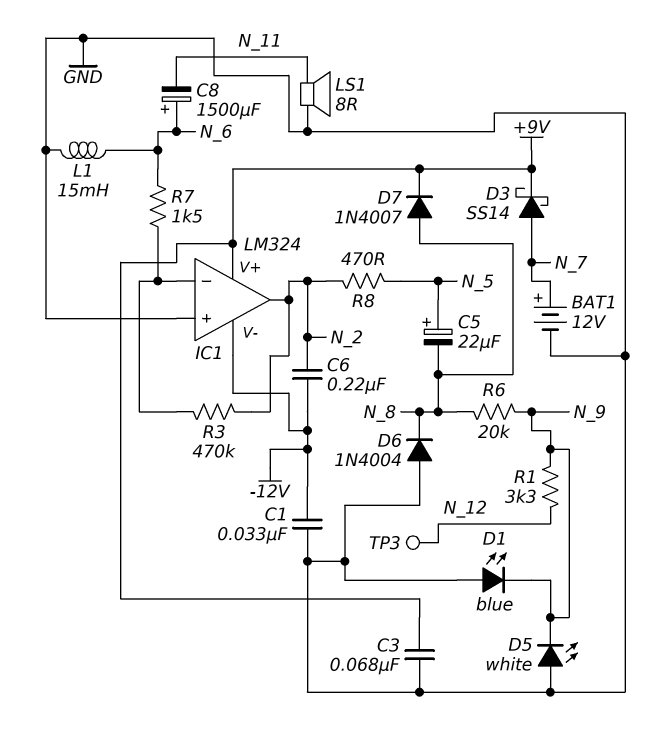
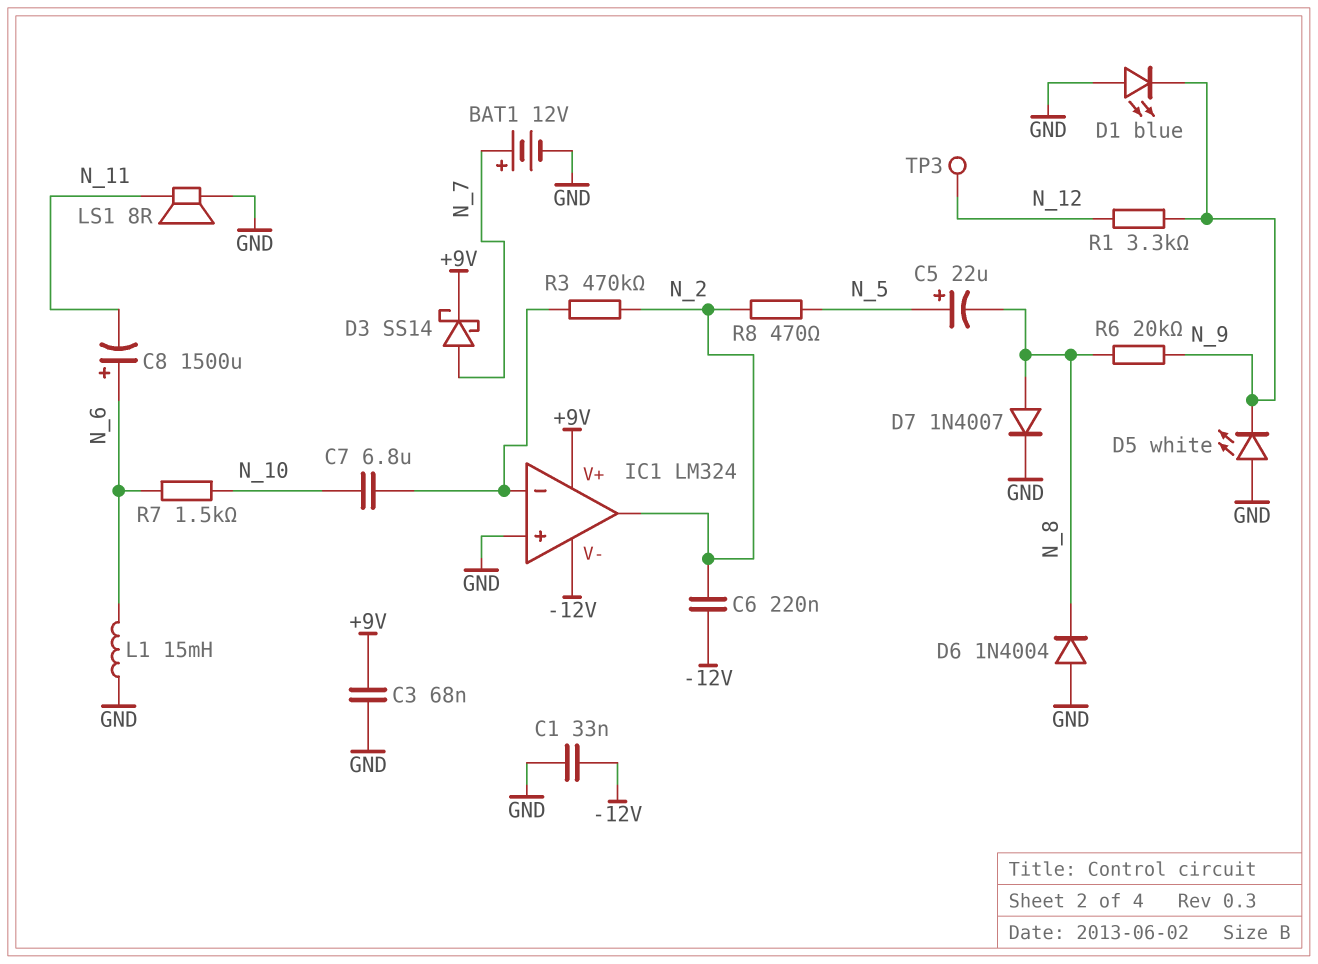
C7: none -> 6.8uF (IC1/in-, N_10)
D7: diode 1N4007 (A N_8, K +9V) -> diode 1N4007 (A N_8, K GND)
R7: 1.5k (IC1/in-, N_6) -> 1.5k (N_6, N_10)

